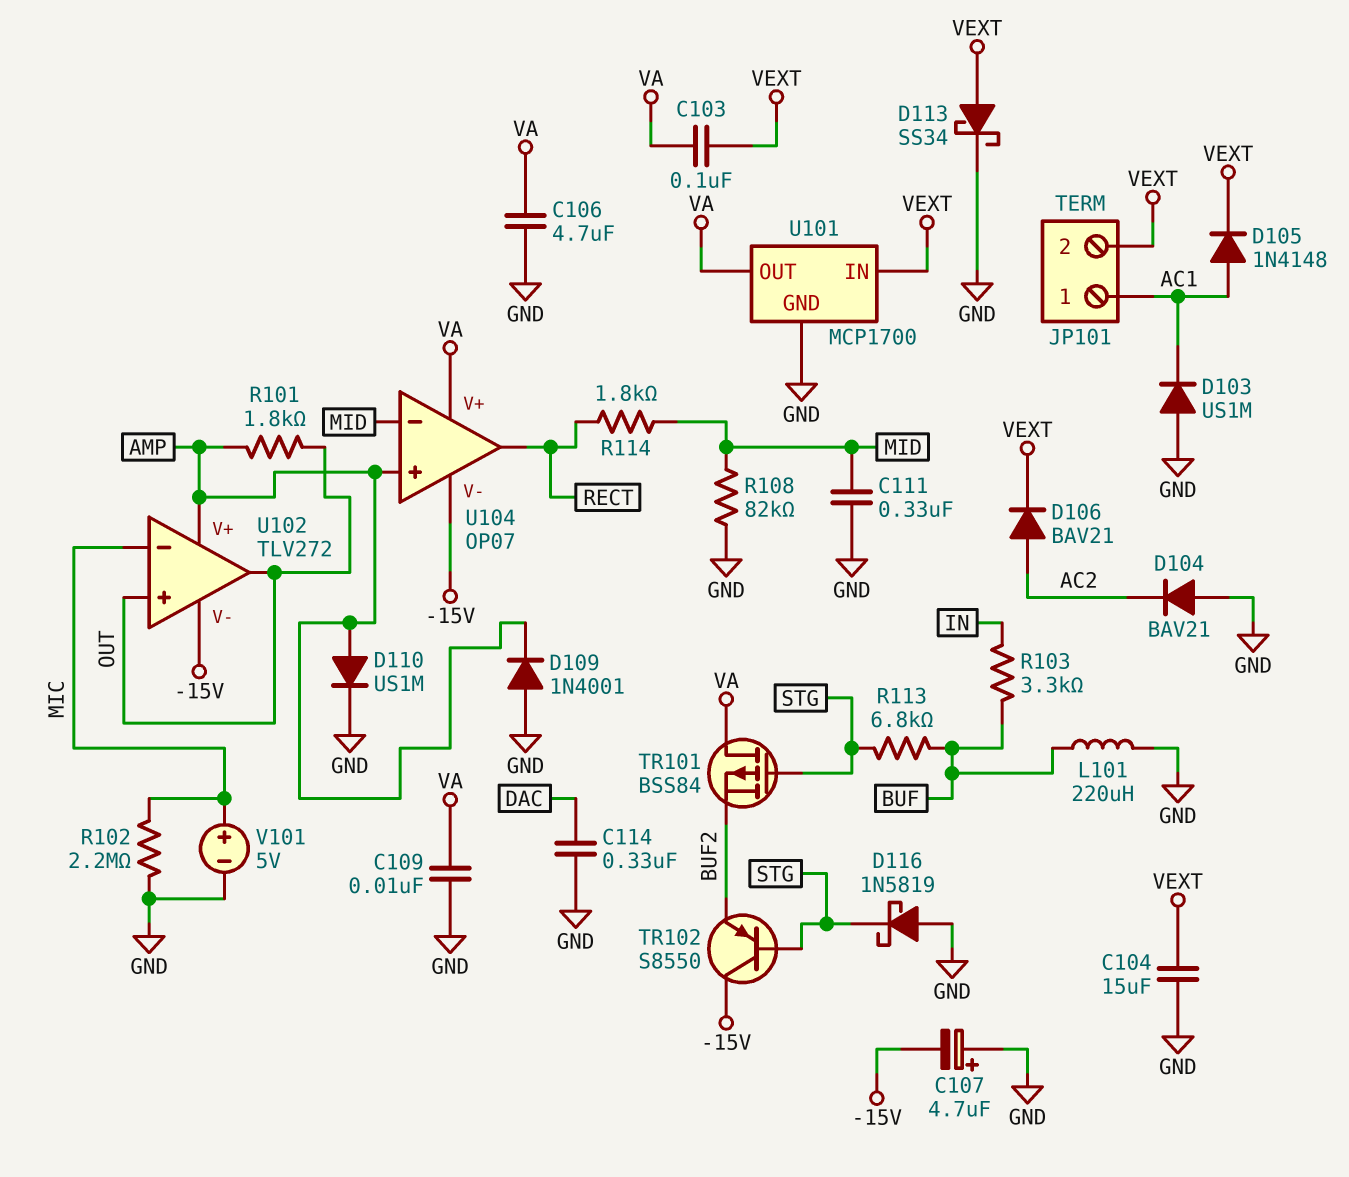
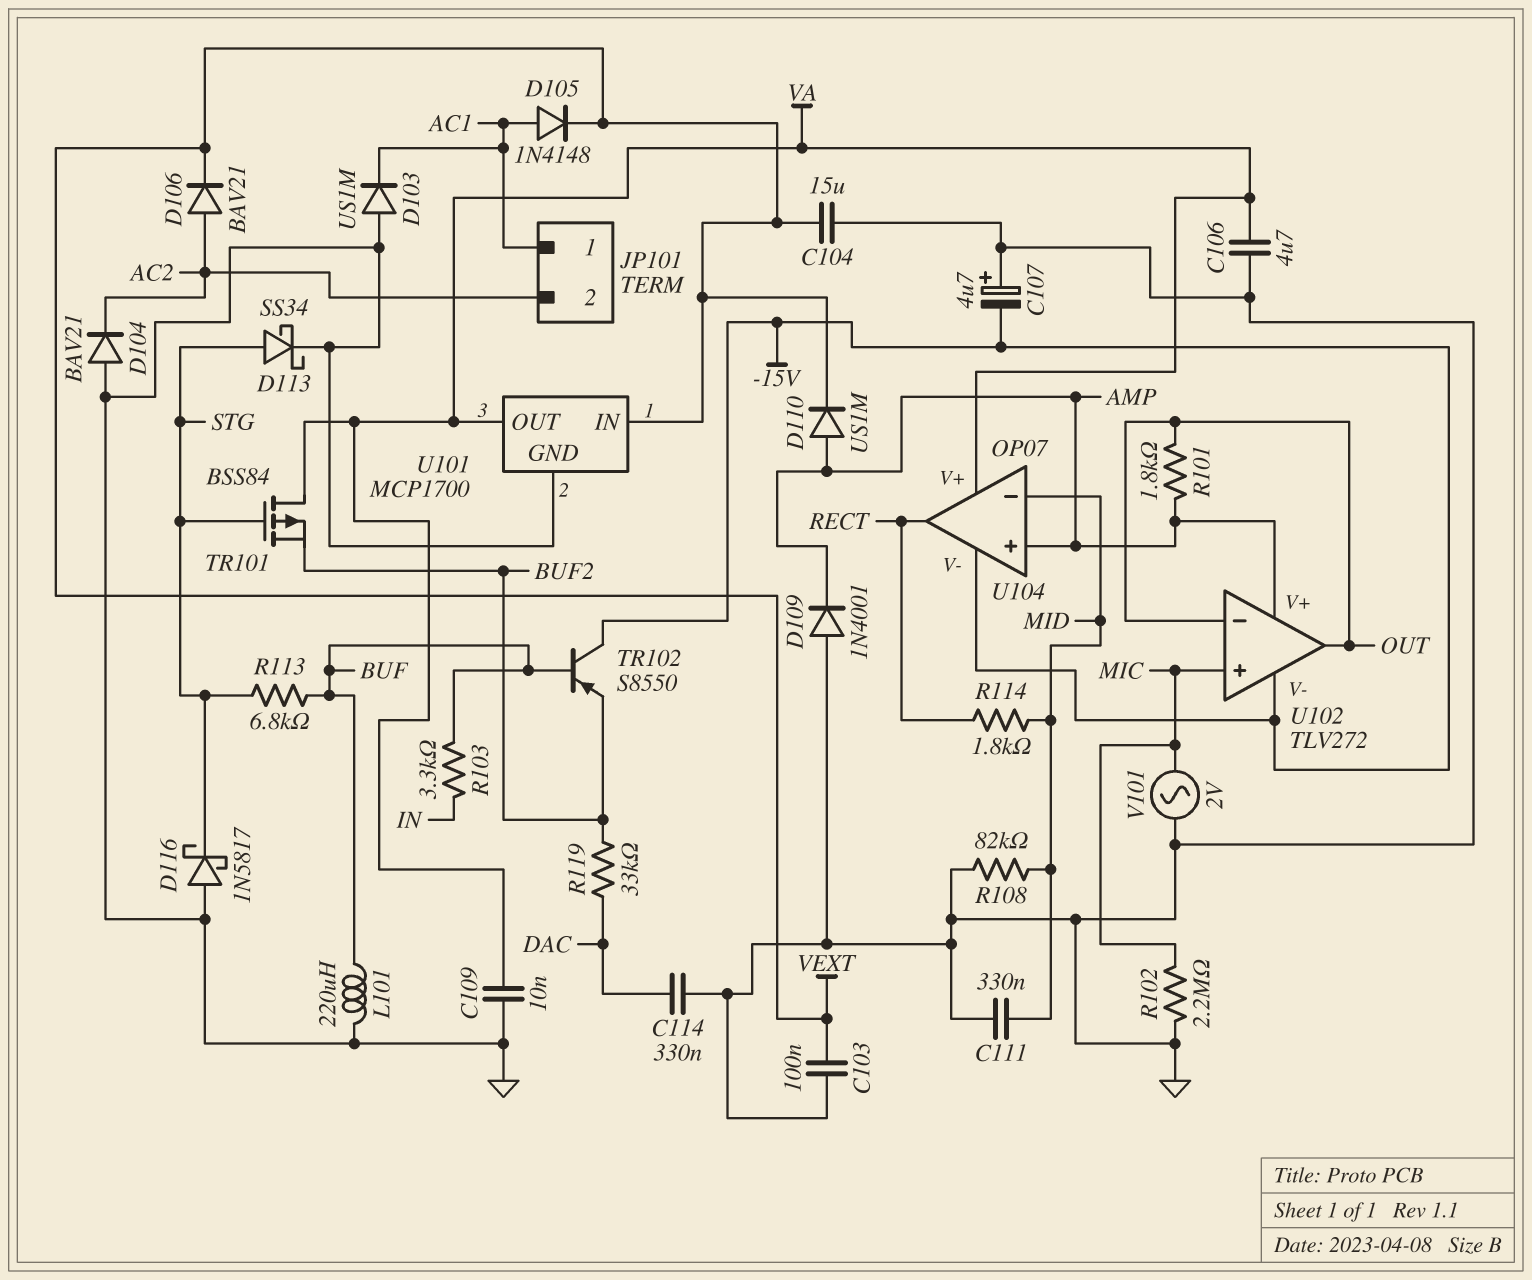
C103: 100nF (VA, VEXT) -> 100nF (GND, VEXT)
D110: diode US1M (A AMP, K GND) -> diode US1M (A AMP, K VEXT)
D113: schottky SS34 (A VEXT, K GND) -> schottky SS34 (A STG, K GND)
D116: schottky 1N5819 (A GND, K STG) -> schottky 1N5817 (A GND, K STG)
JP101 pin 2: VEXT -> AC2
R119: none -> 33k (BUF2, DAC)
TR102: PNP S8550 (B STG, C -15V, E BUF2) -> PNP S8550 (B BUF, C -15V, E BUF2)
U102 pin in+: OUT -> MIC
U102 pin in-: MIC -> OUT
V101: 5V (plus MIC, minus GND) -> AC 2V (GND, MIC)

